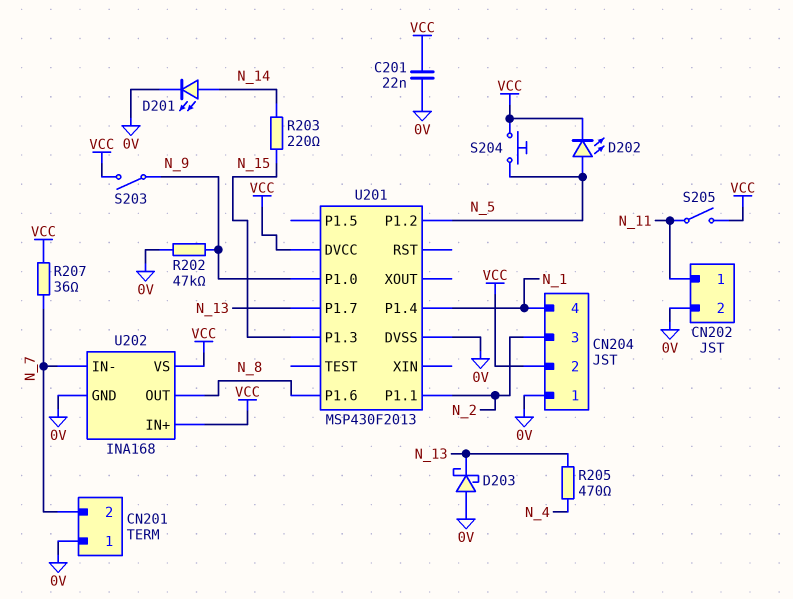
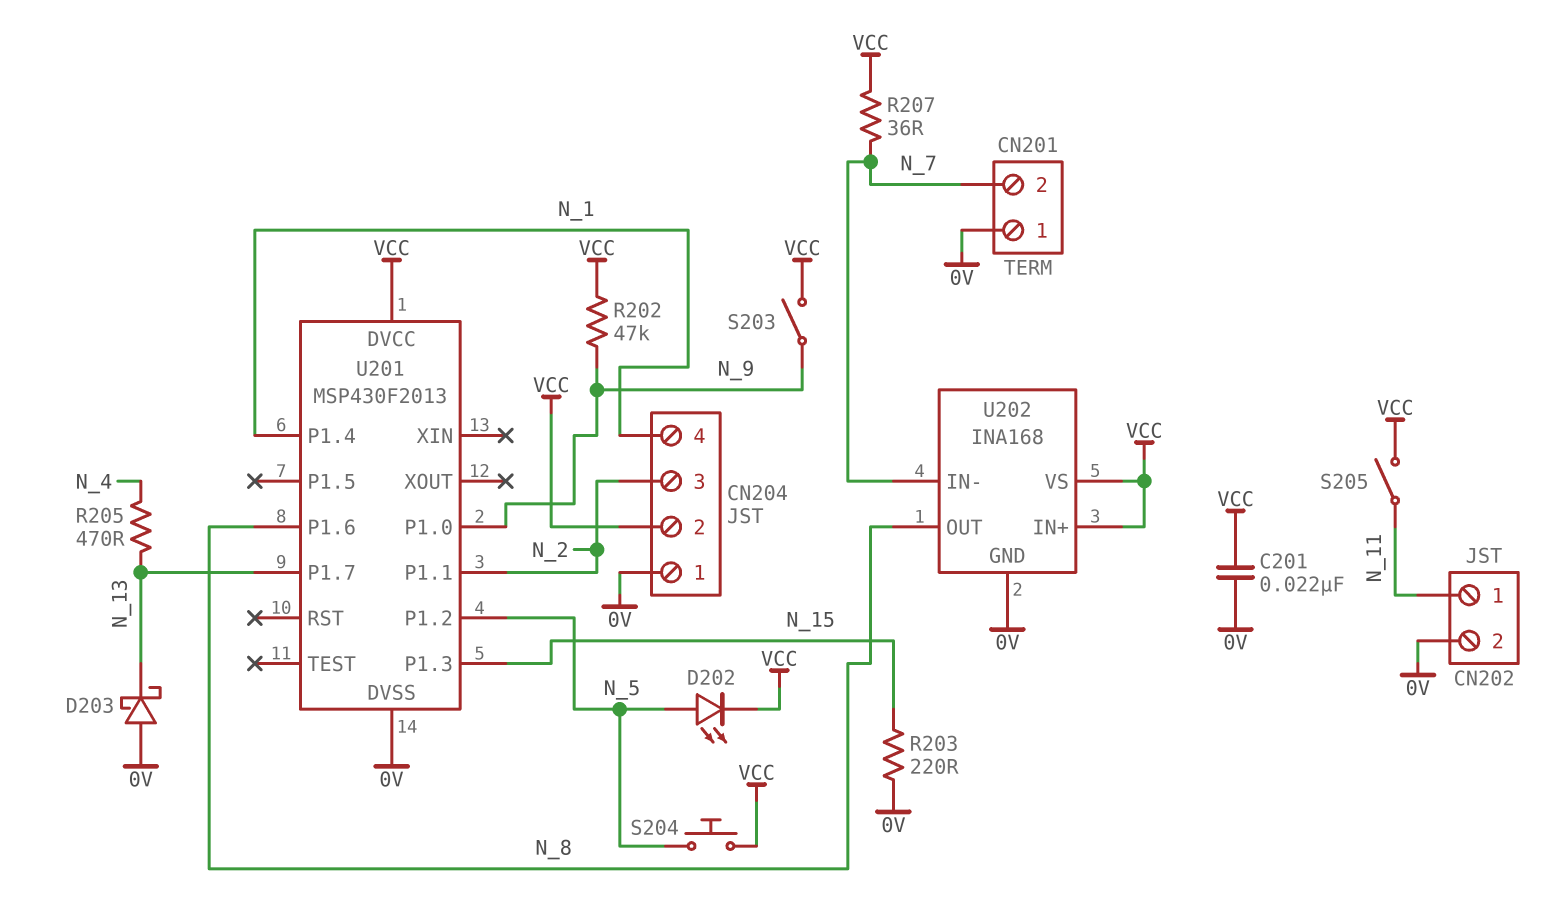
D201: LED (A N_14, K 0V) -> none
R202: 47k (0V, N_9) -> 47k (N_9, VCC)
R203: 220 (N_14, N_15) -> 220 (0V, N_15)

